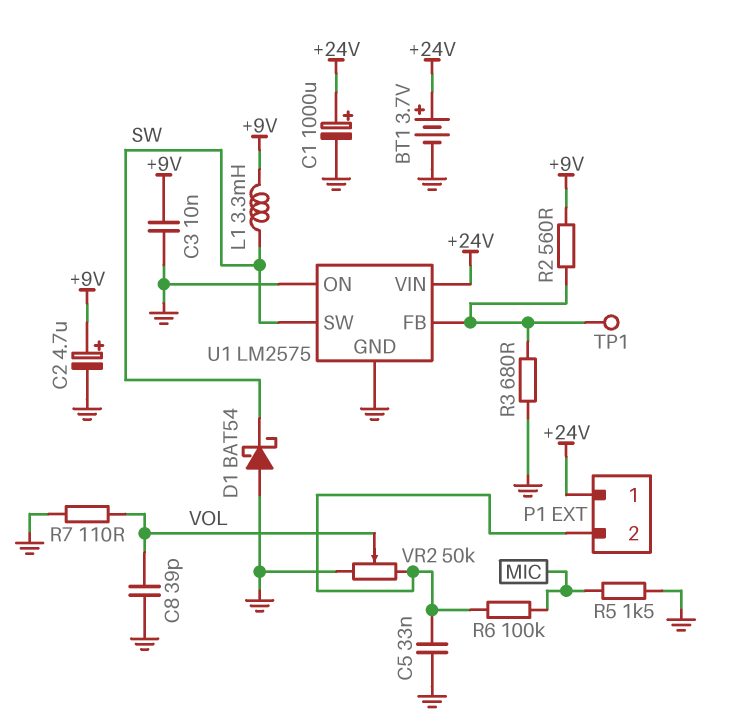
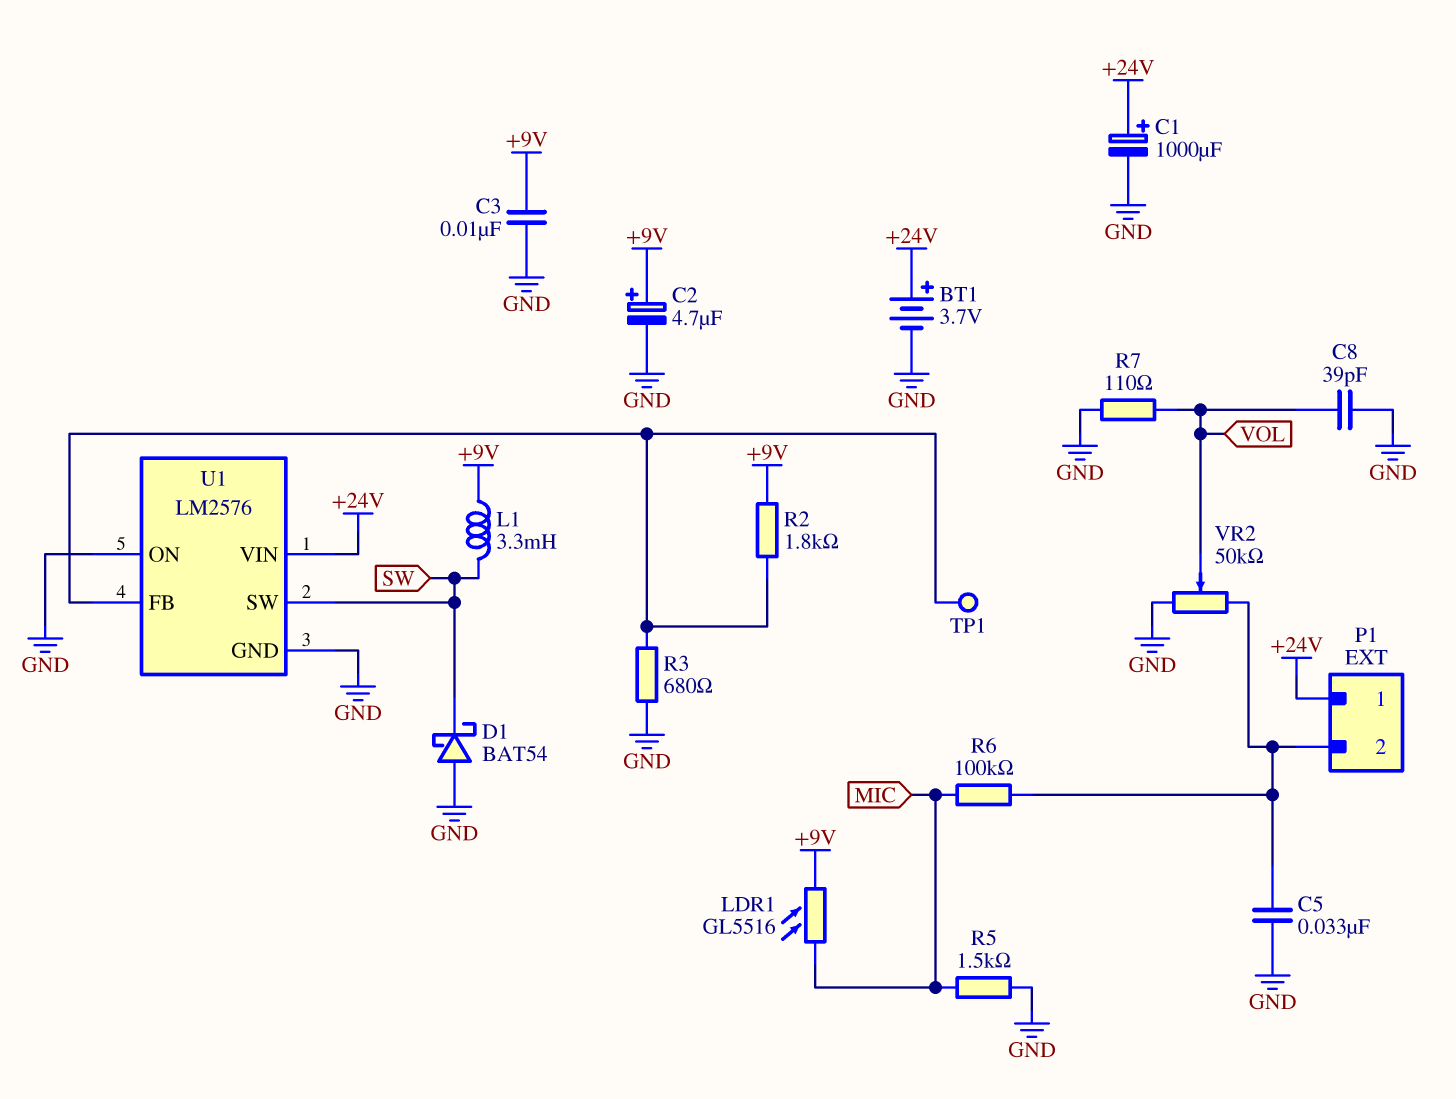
LDR1: none -> GL5516 (+9V, MIC)
R2: 560 (+9V, U1/FB) -> 1.8k (+9V, U1/FB)
U1: LM2575 -> LM2576

